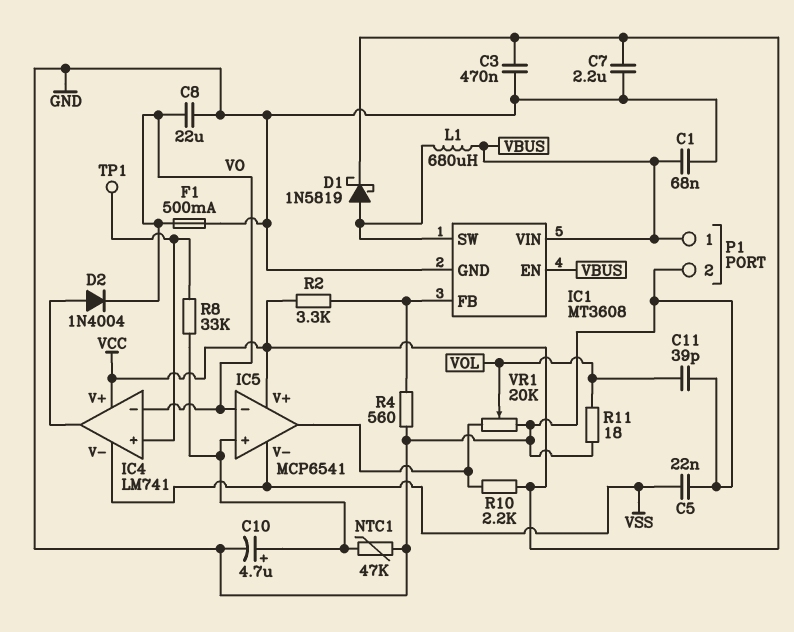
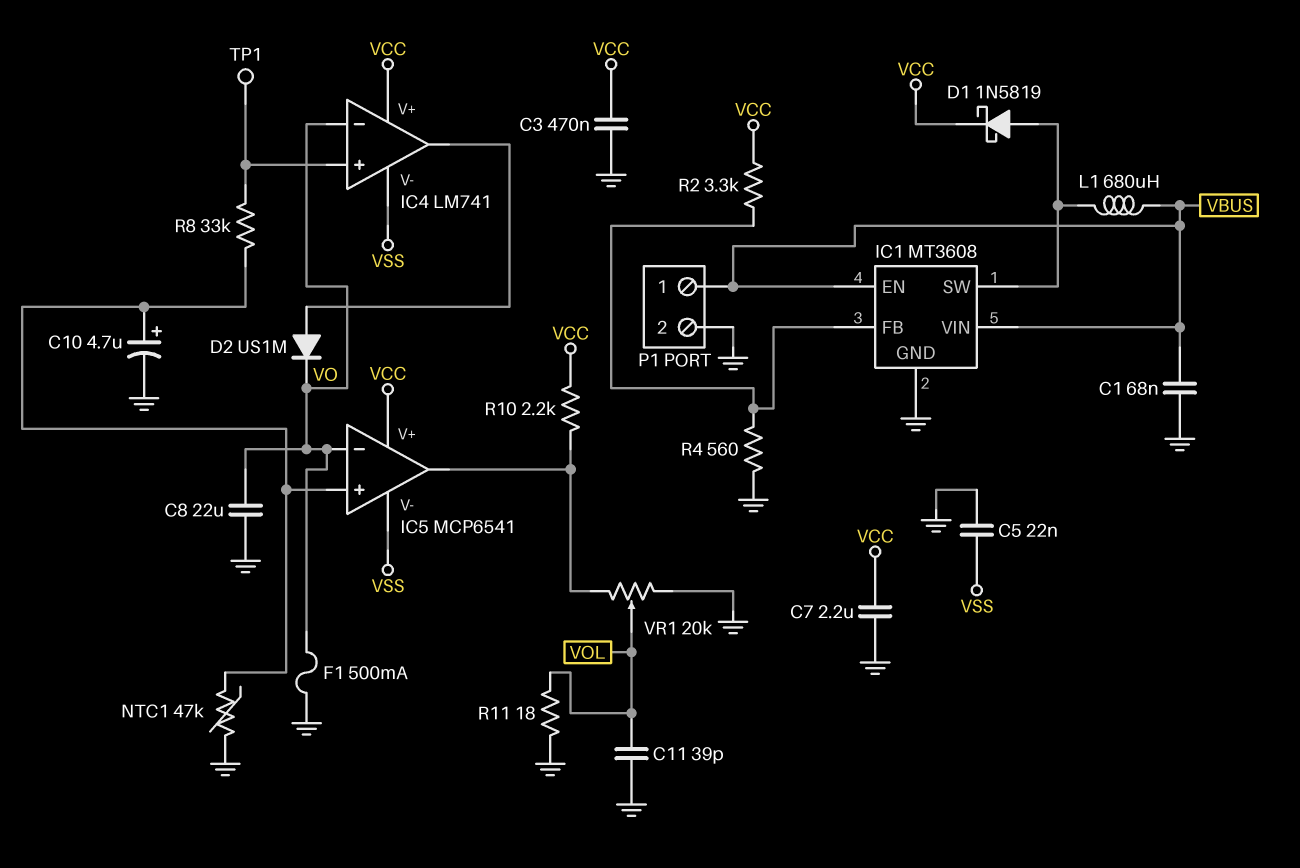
D2: diode 1N4004 (A IC4/out, K VO) -> diode US1M (A IC4/out, K VO)

